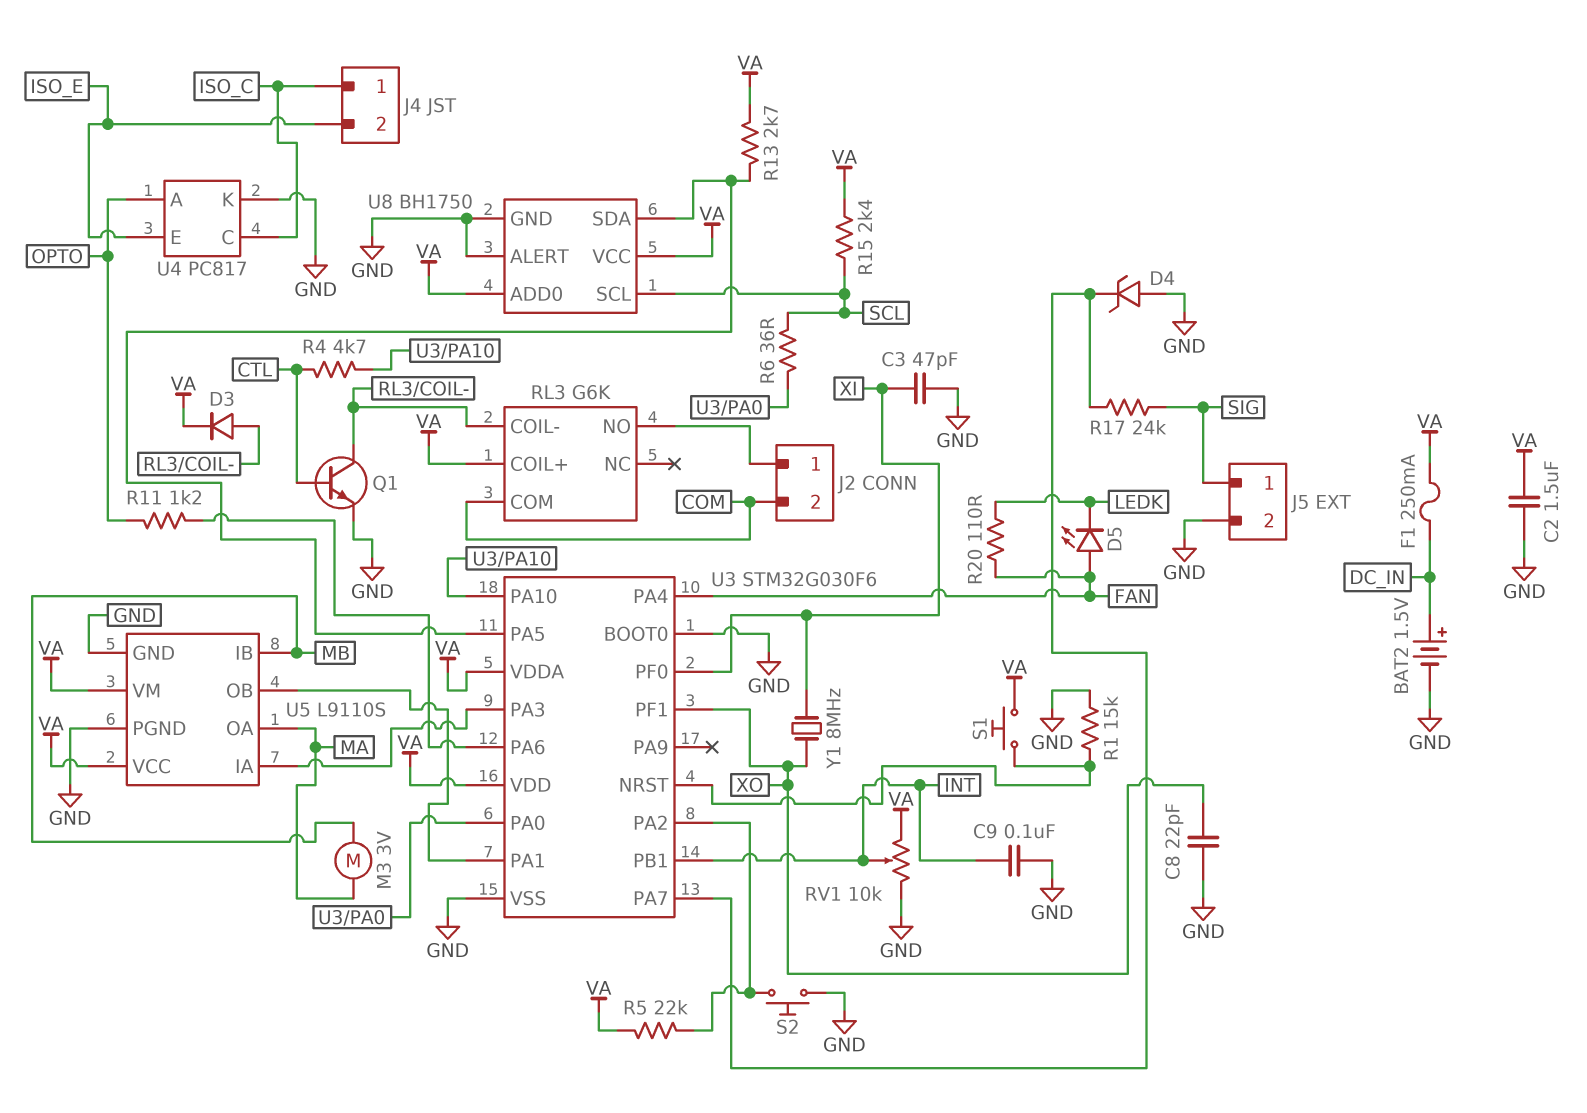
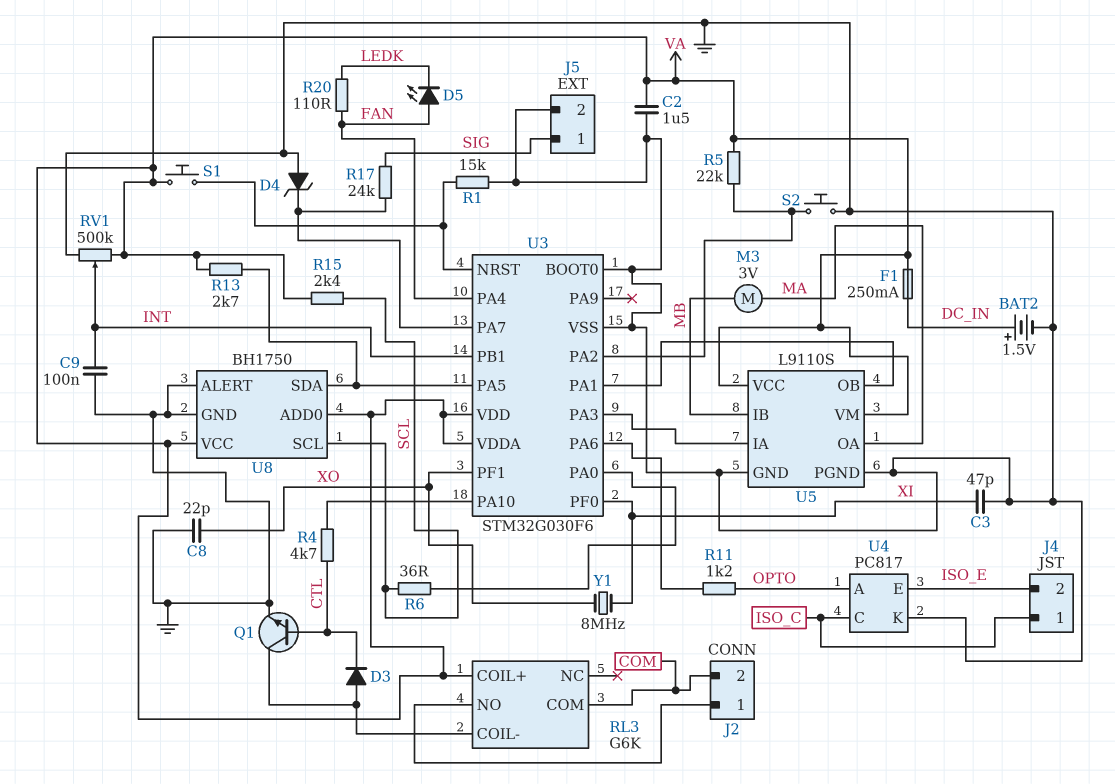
D3: diode (A RL3/COIL-, K VA) -> diode (A RL3/COIL-, K CTL)
RV1: 10k (GND, VA, wiper INT) -> 500k (GND, VA, wiper INT)

